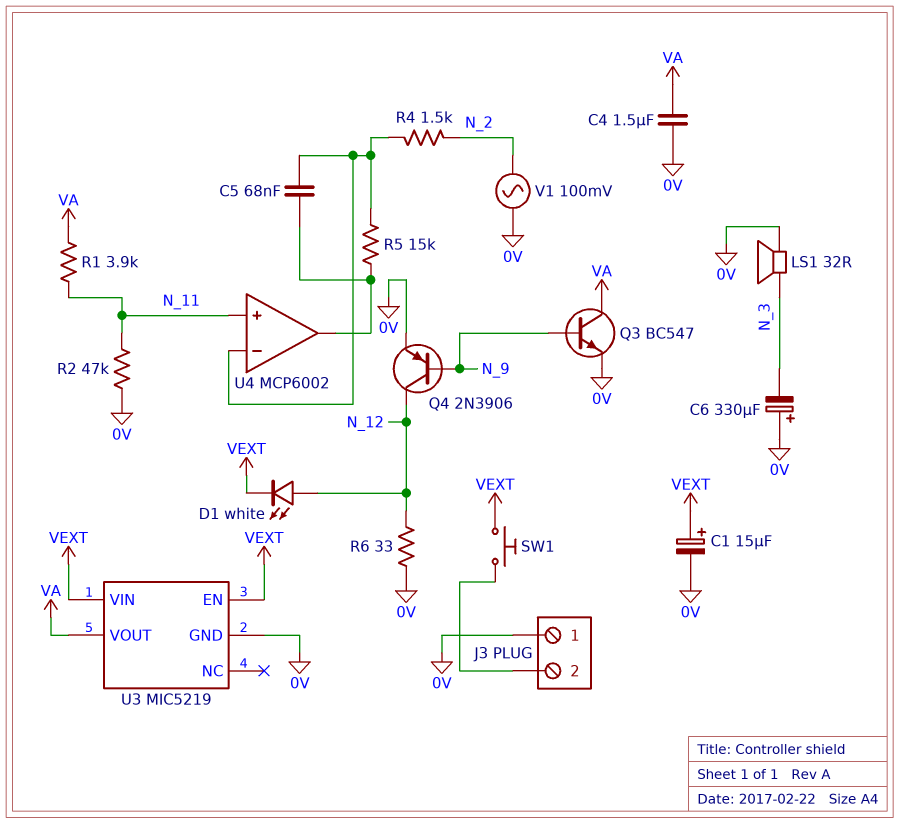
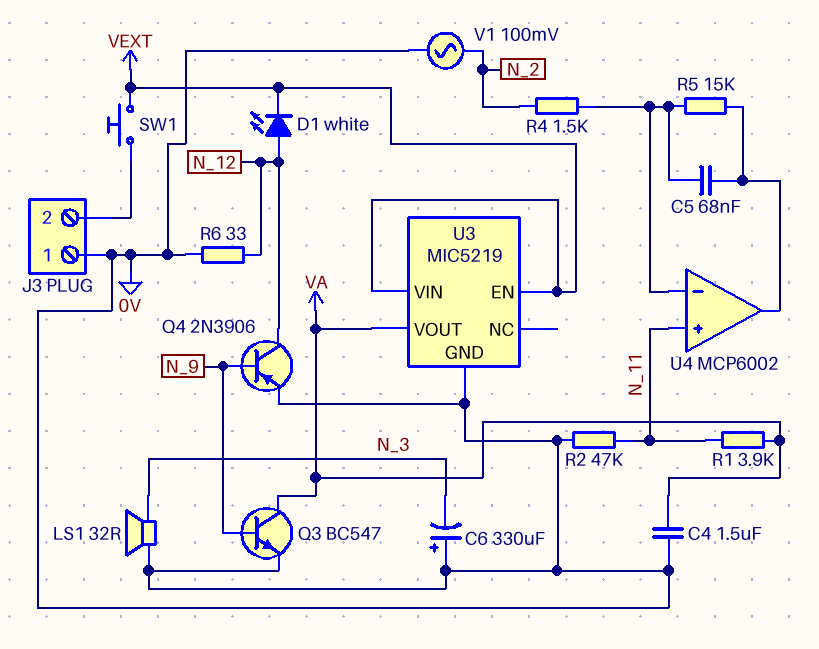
C1: 15uF (plus VEXT, minus 0V) -> none

